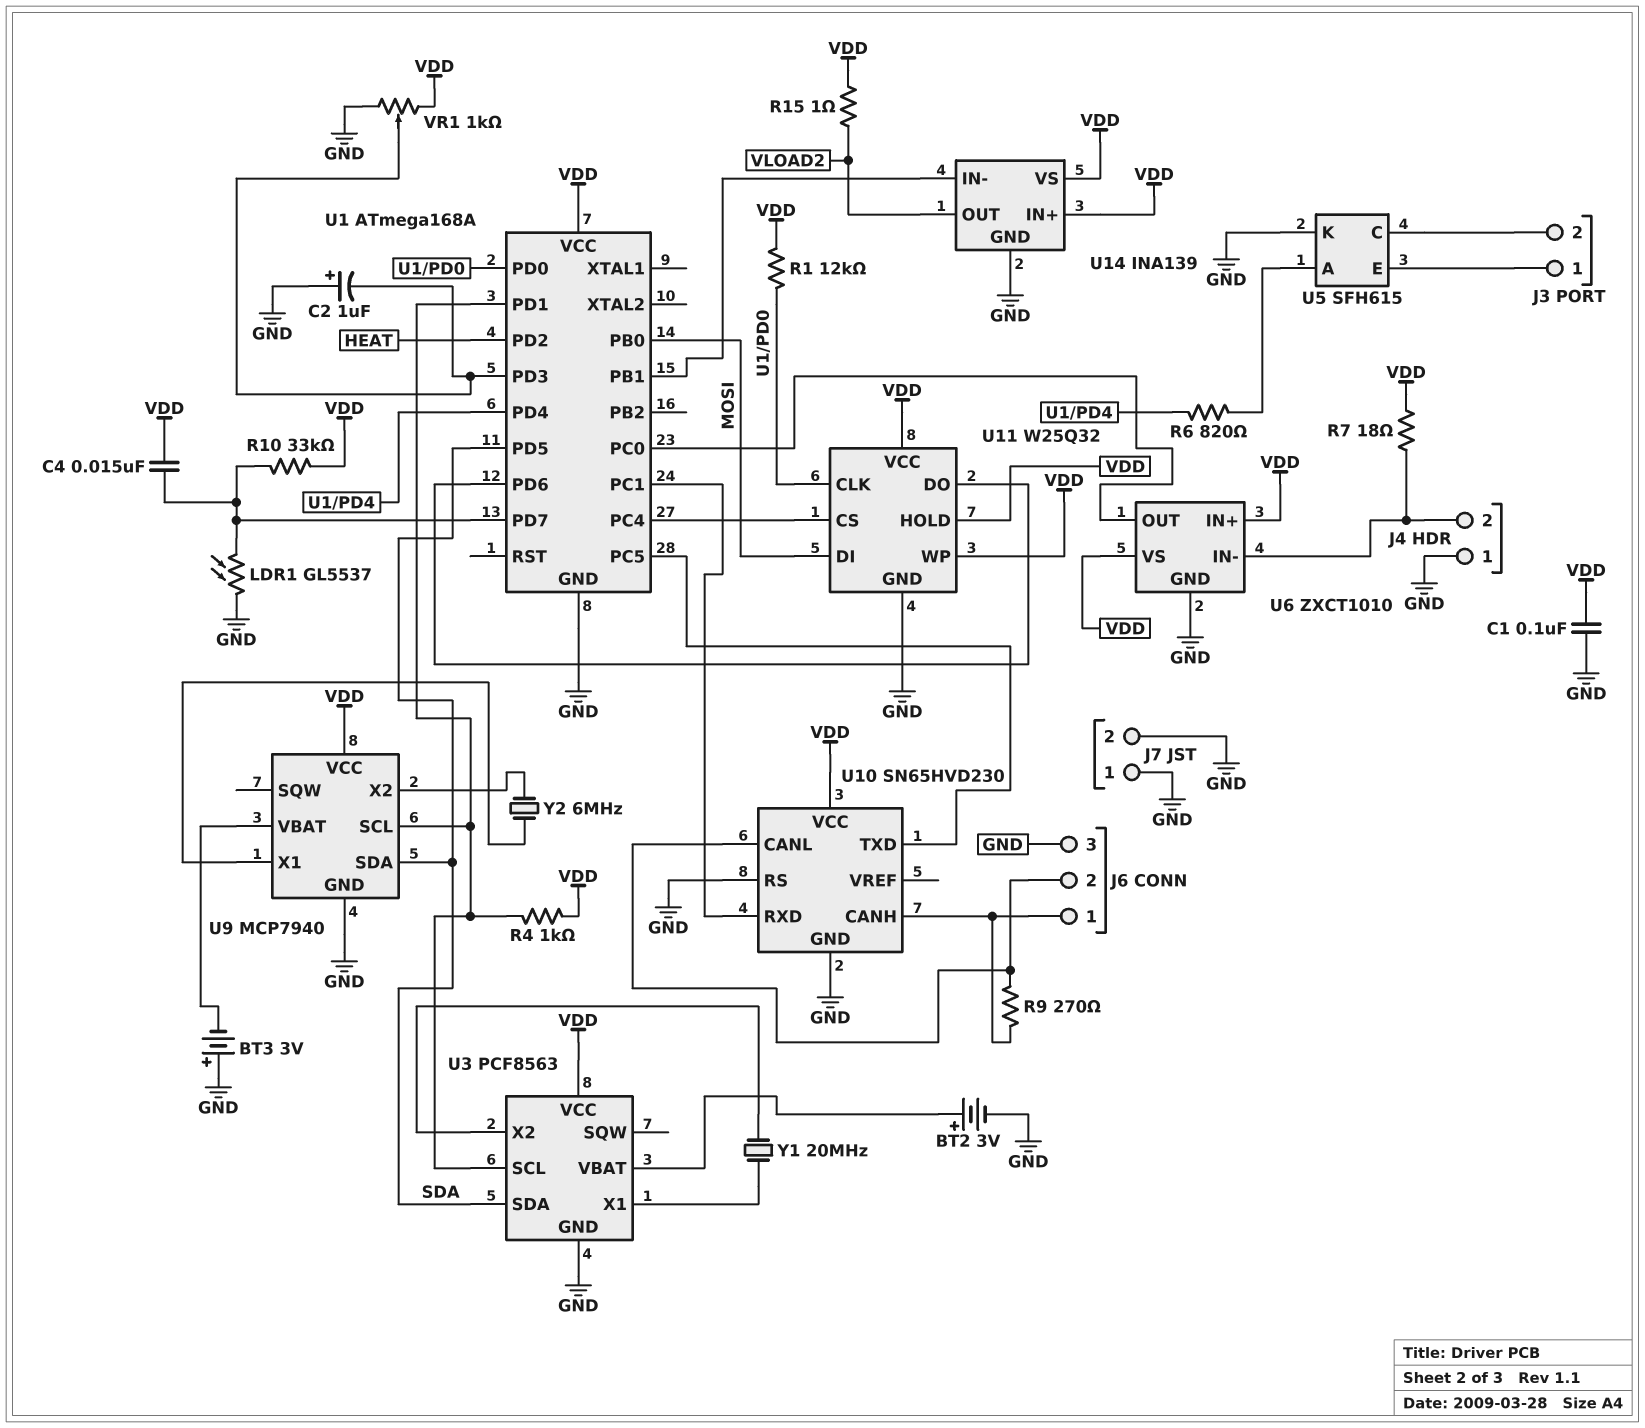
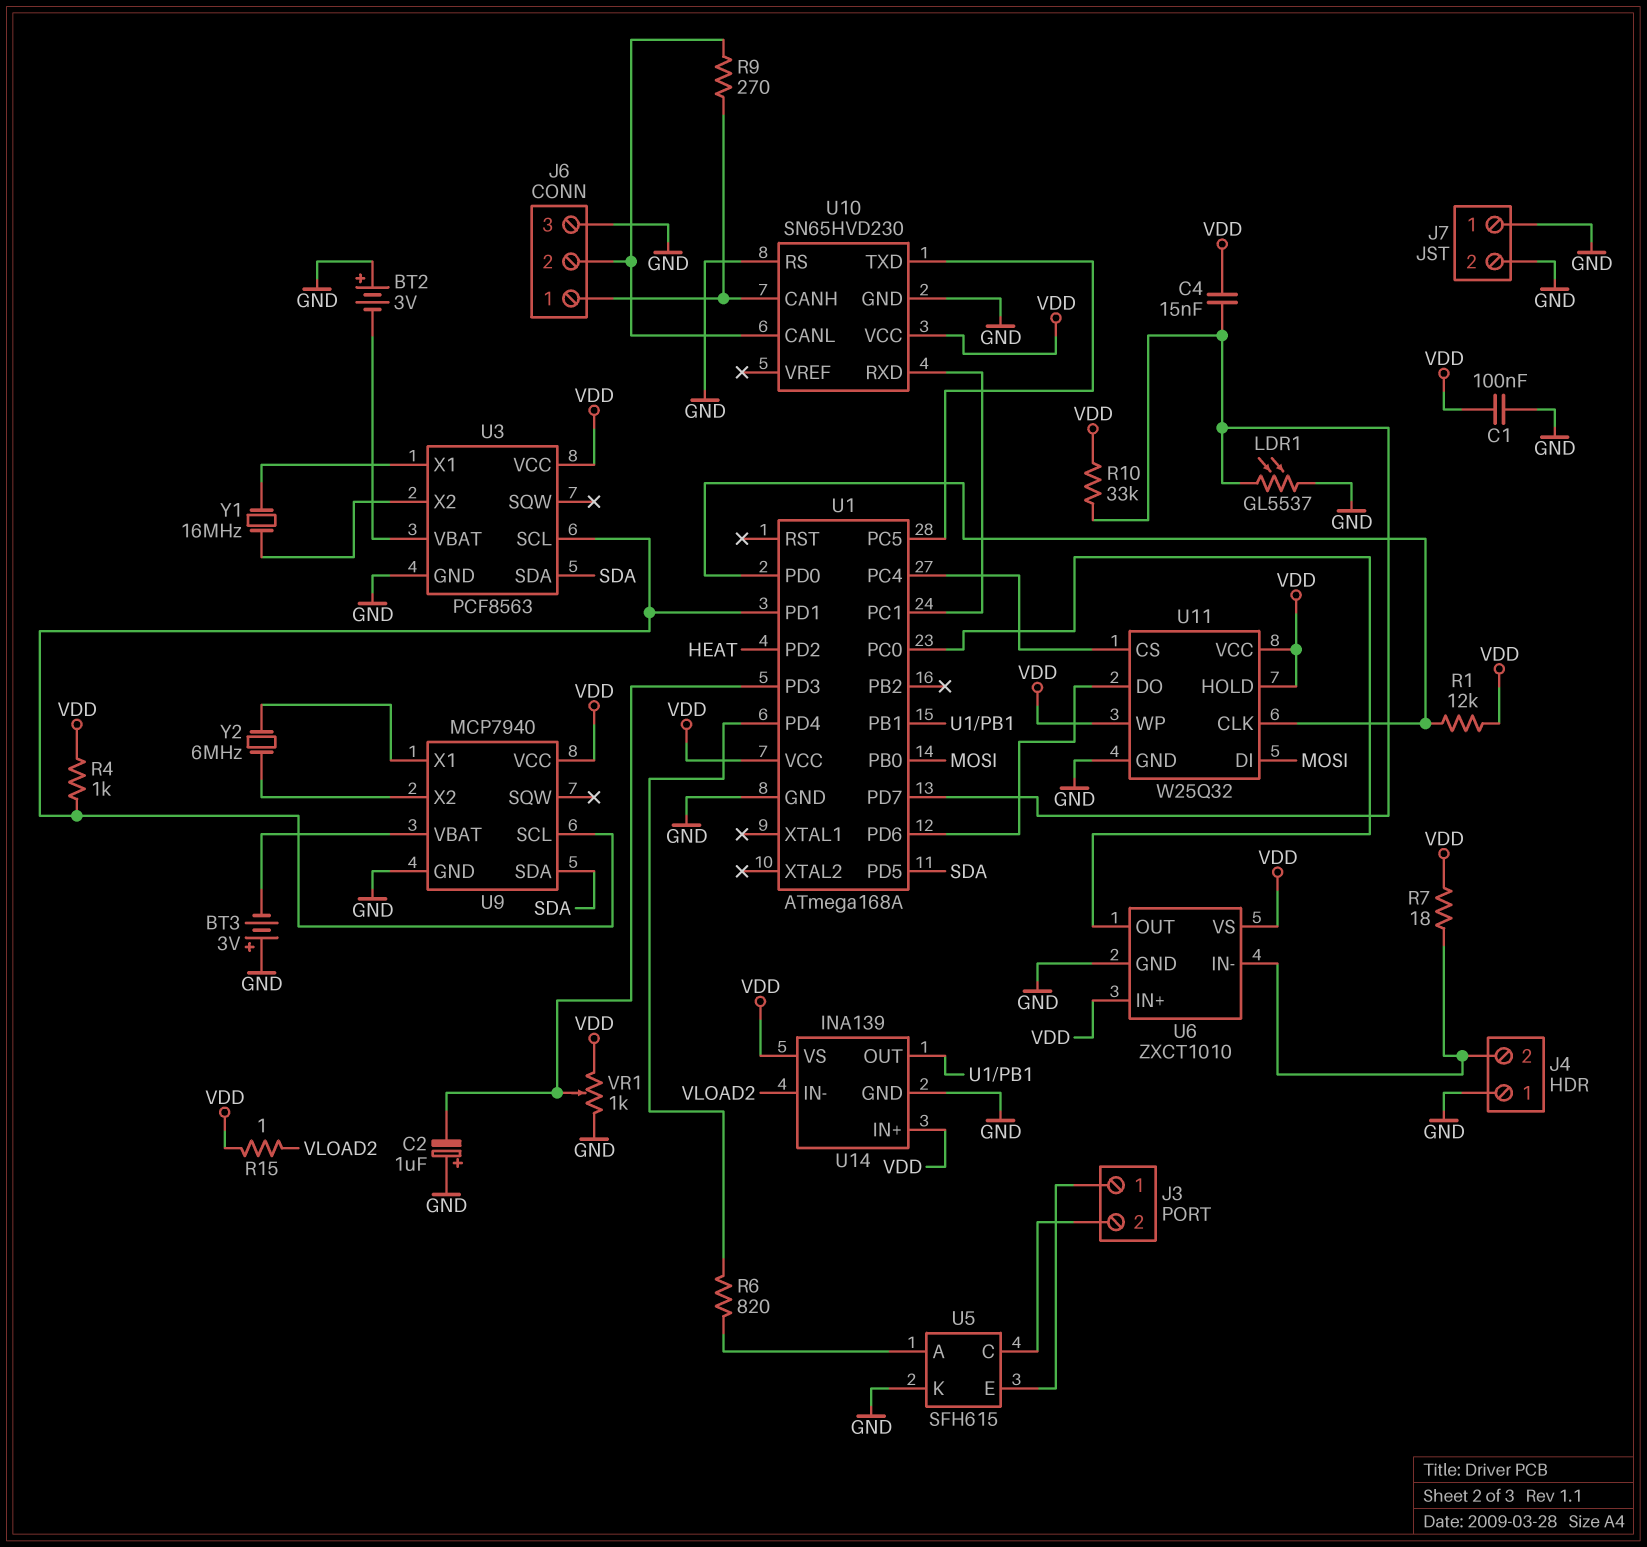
BT2: 3V (plus U3/VBAT, minus GND) -> 3V (plus GND, minus U3/VBAT)
U14 pin IN-: U1/PB1 -> VLOAD2
U14 pin OUT: VLOAD2 -> U1/PB1
Y1: 20MHz (U3/X1, U3/X2) -> 16MHz (U3/X1, U3/X2)

